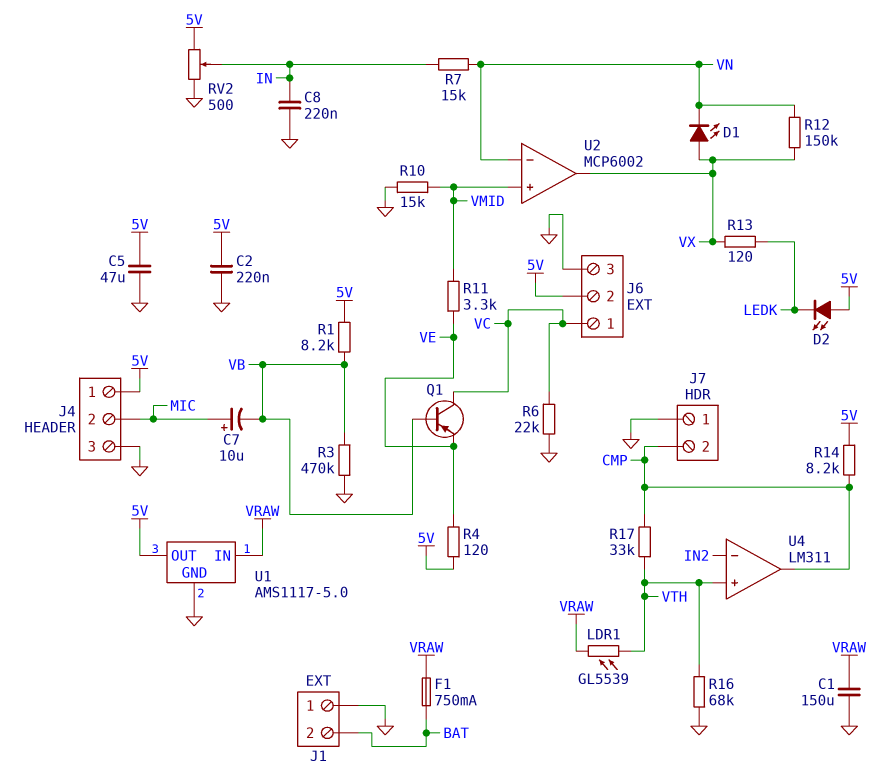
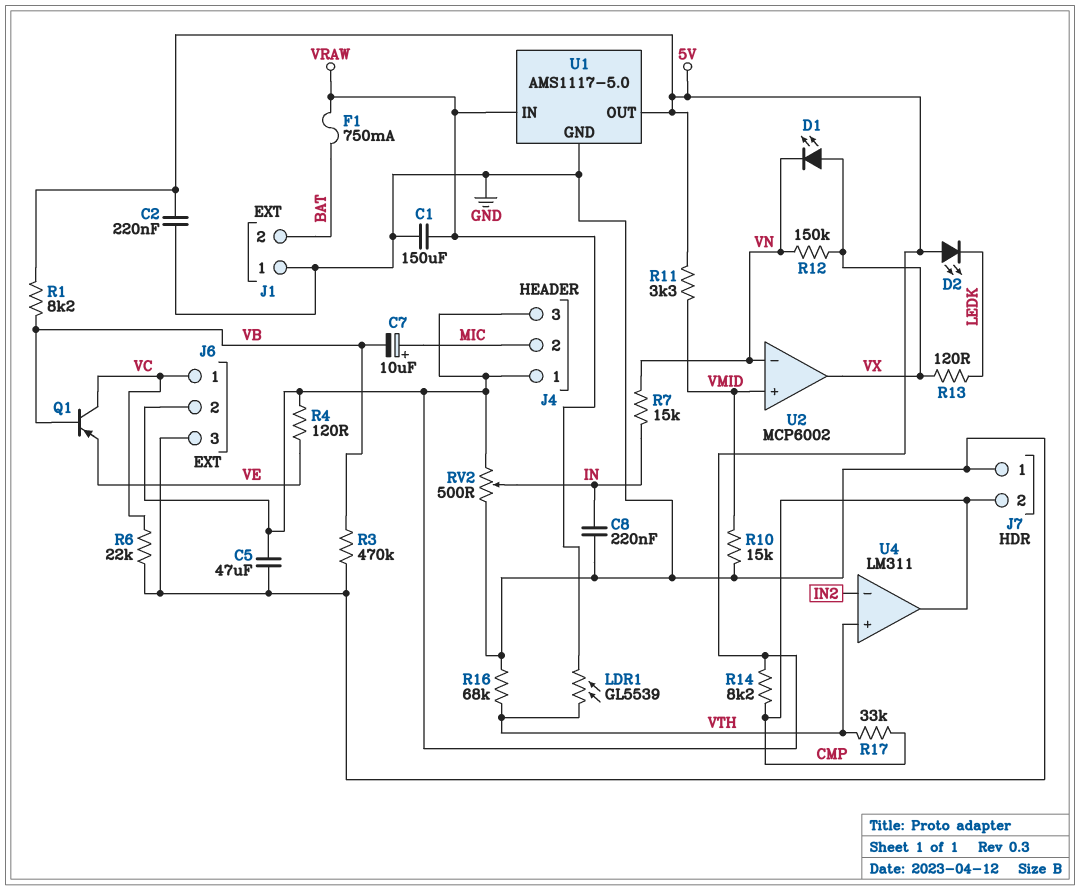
J4 pin 3: GND -> 5V
R11: 3.3k (VE, VMID) -> 3.3k (5V, VMID)

